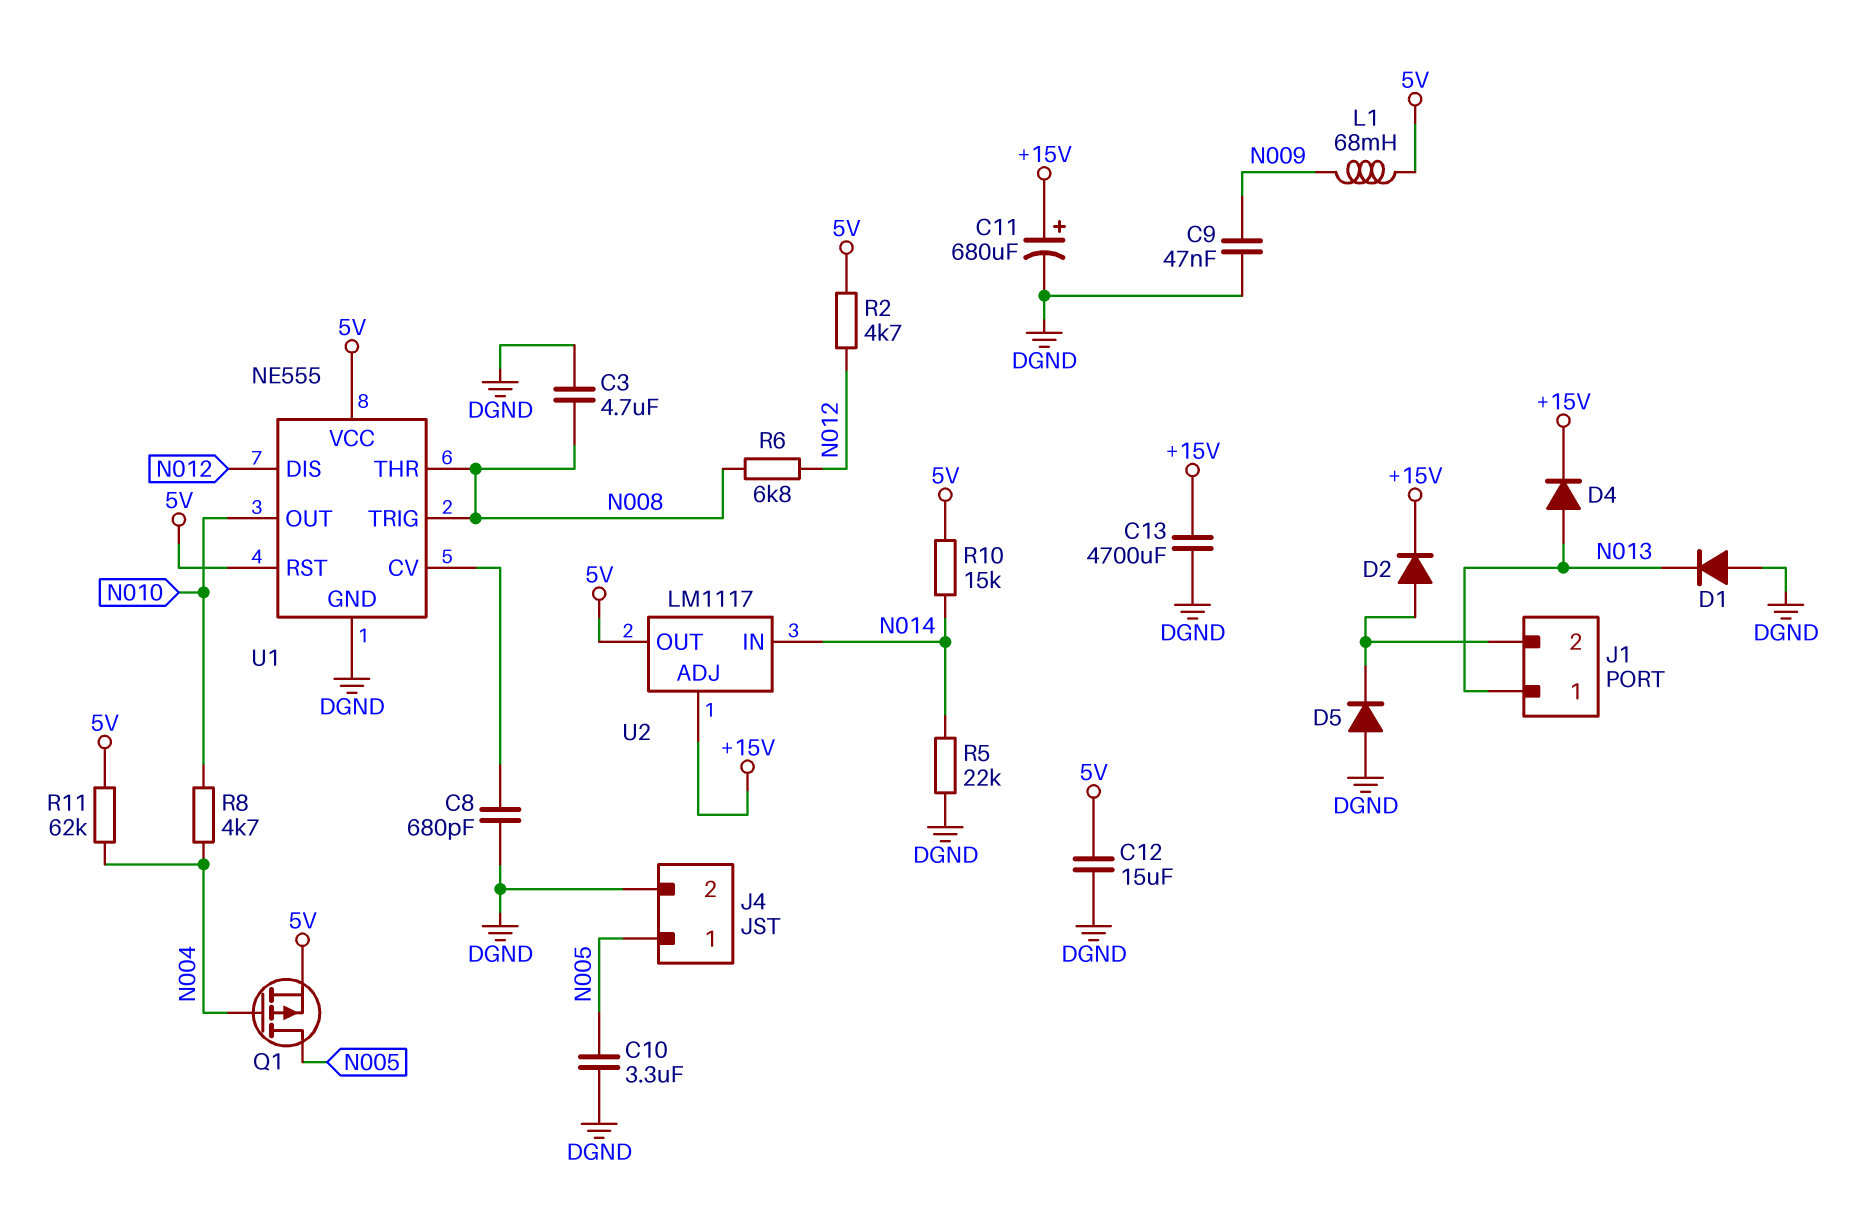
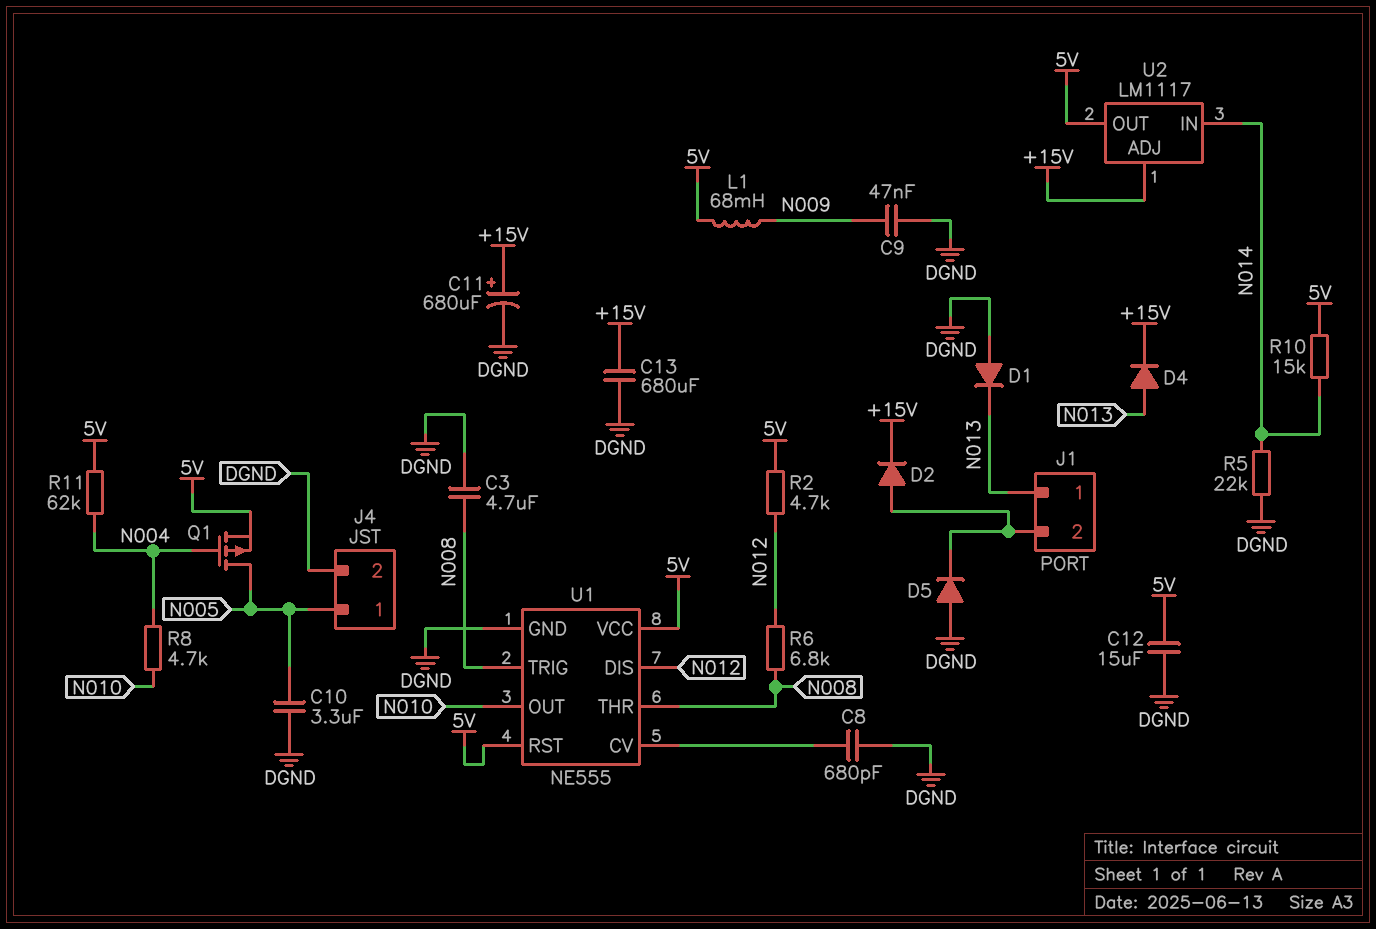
C13: 4700uF (+15V, DGND) -> 680uF (+15V, DGND)

